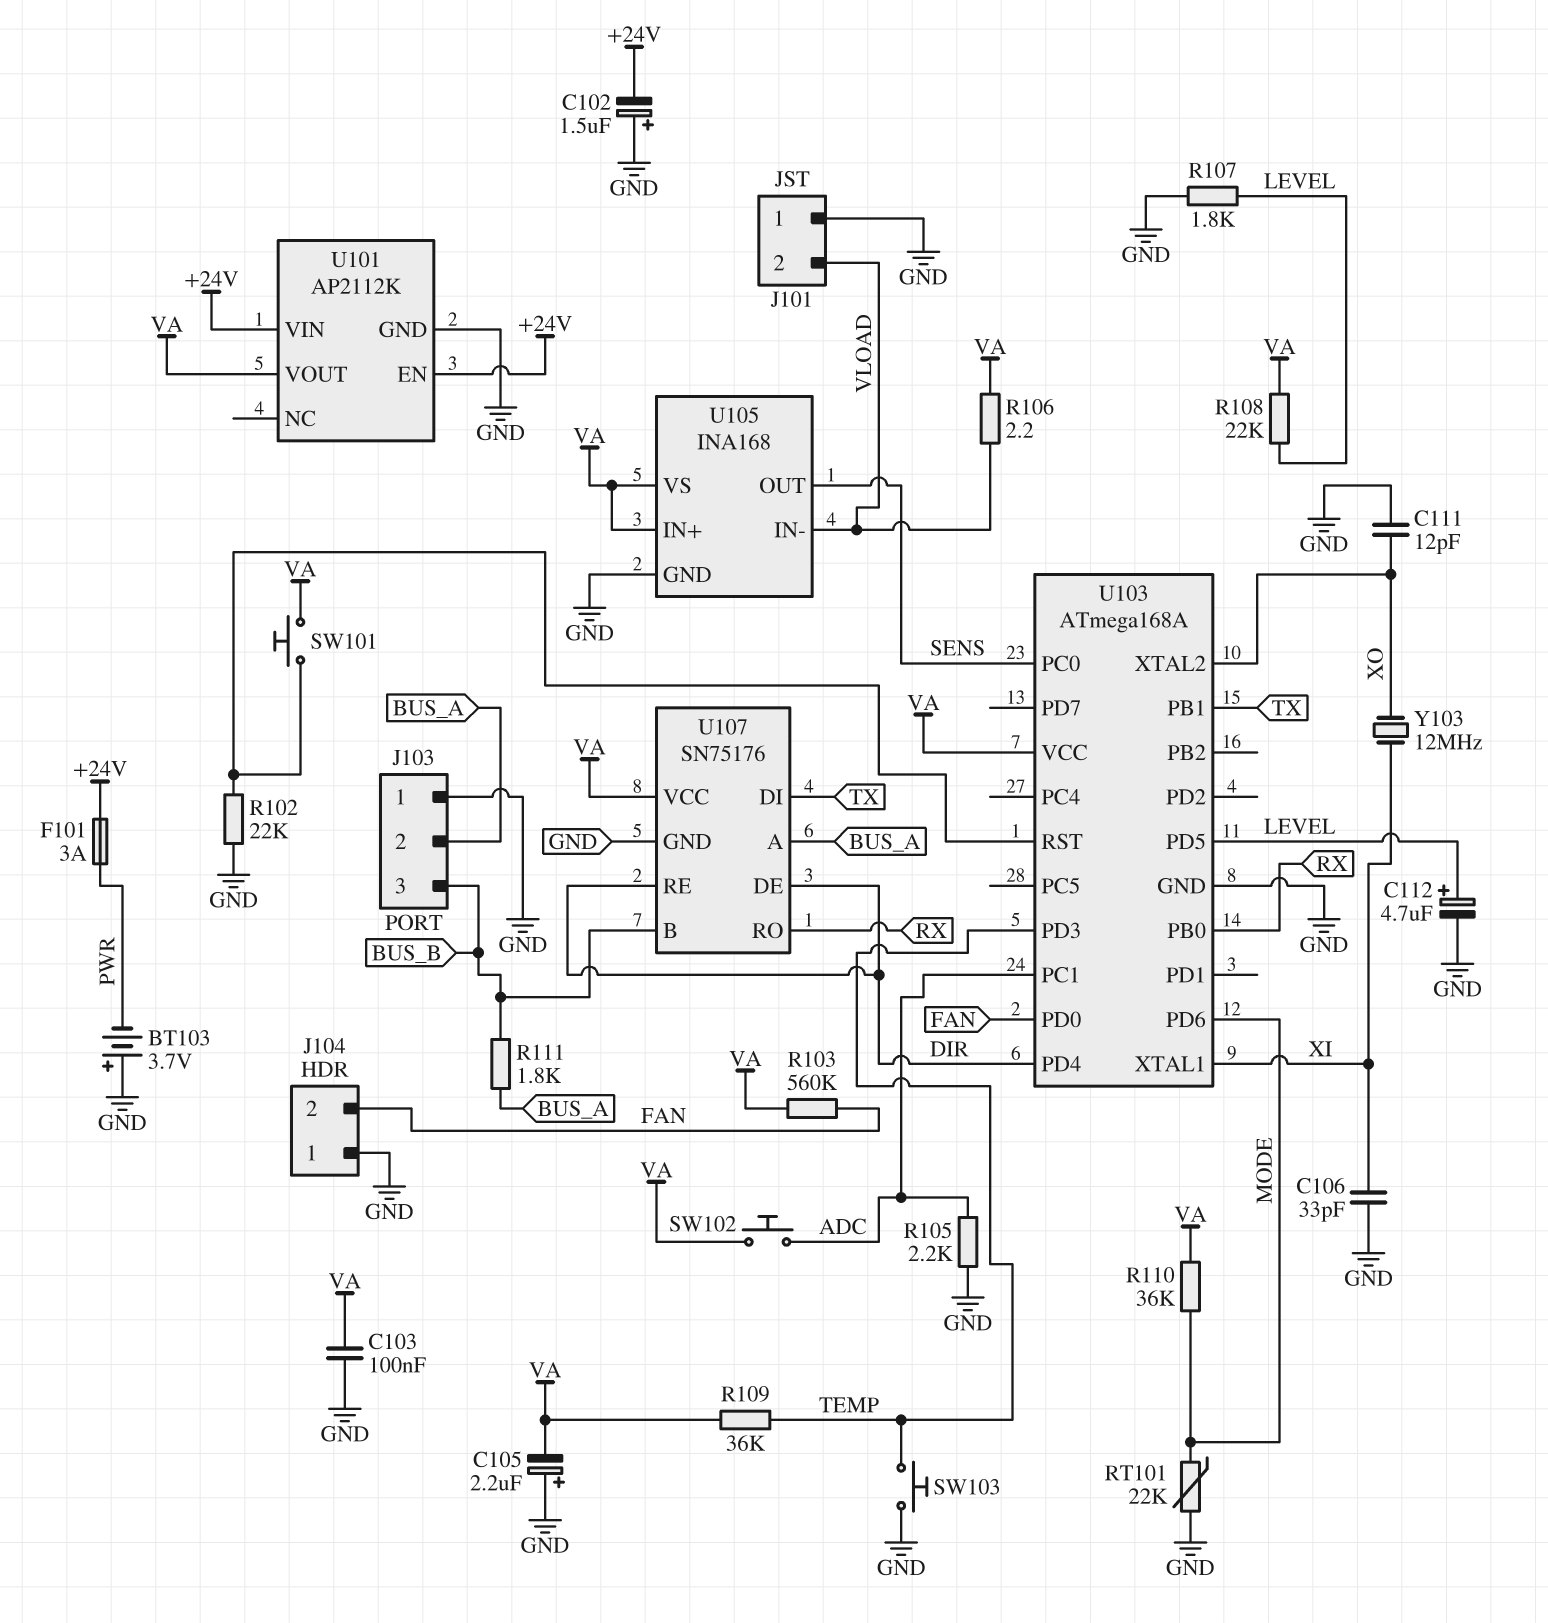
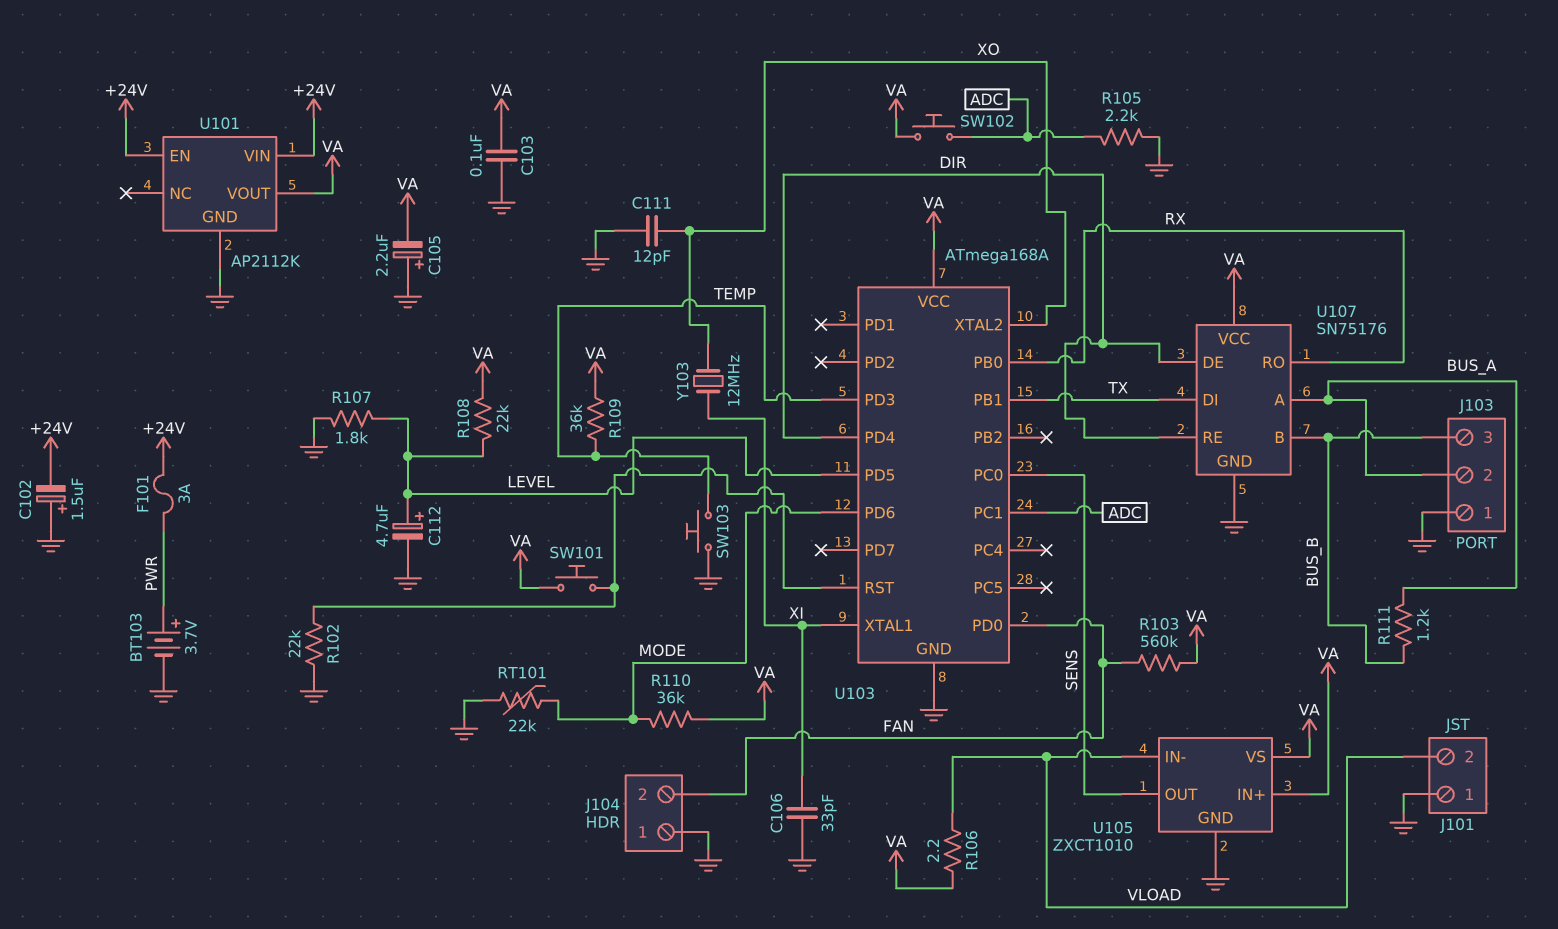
BT103: 3.7V (plus GND, minus PWR) -> 3.7V (plus PWR, minus GND)
R111: 1.8k (BUS_A, BUS_B) -> 1.2k (BUS_A, BUS_B)
U105: INA168 -> ZXCT1010

